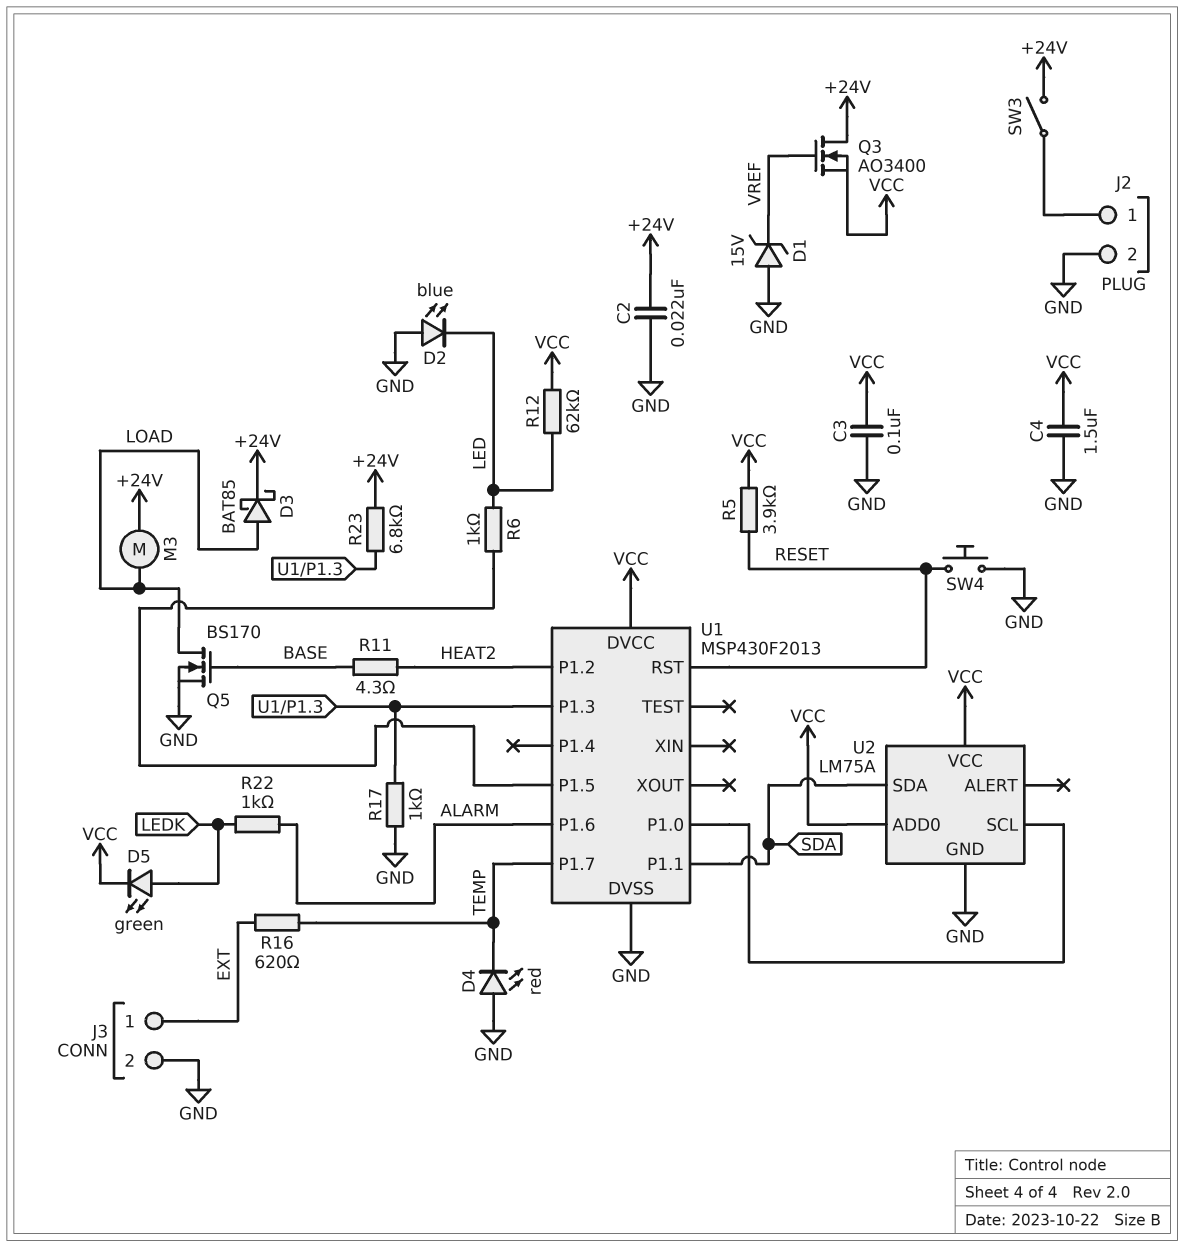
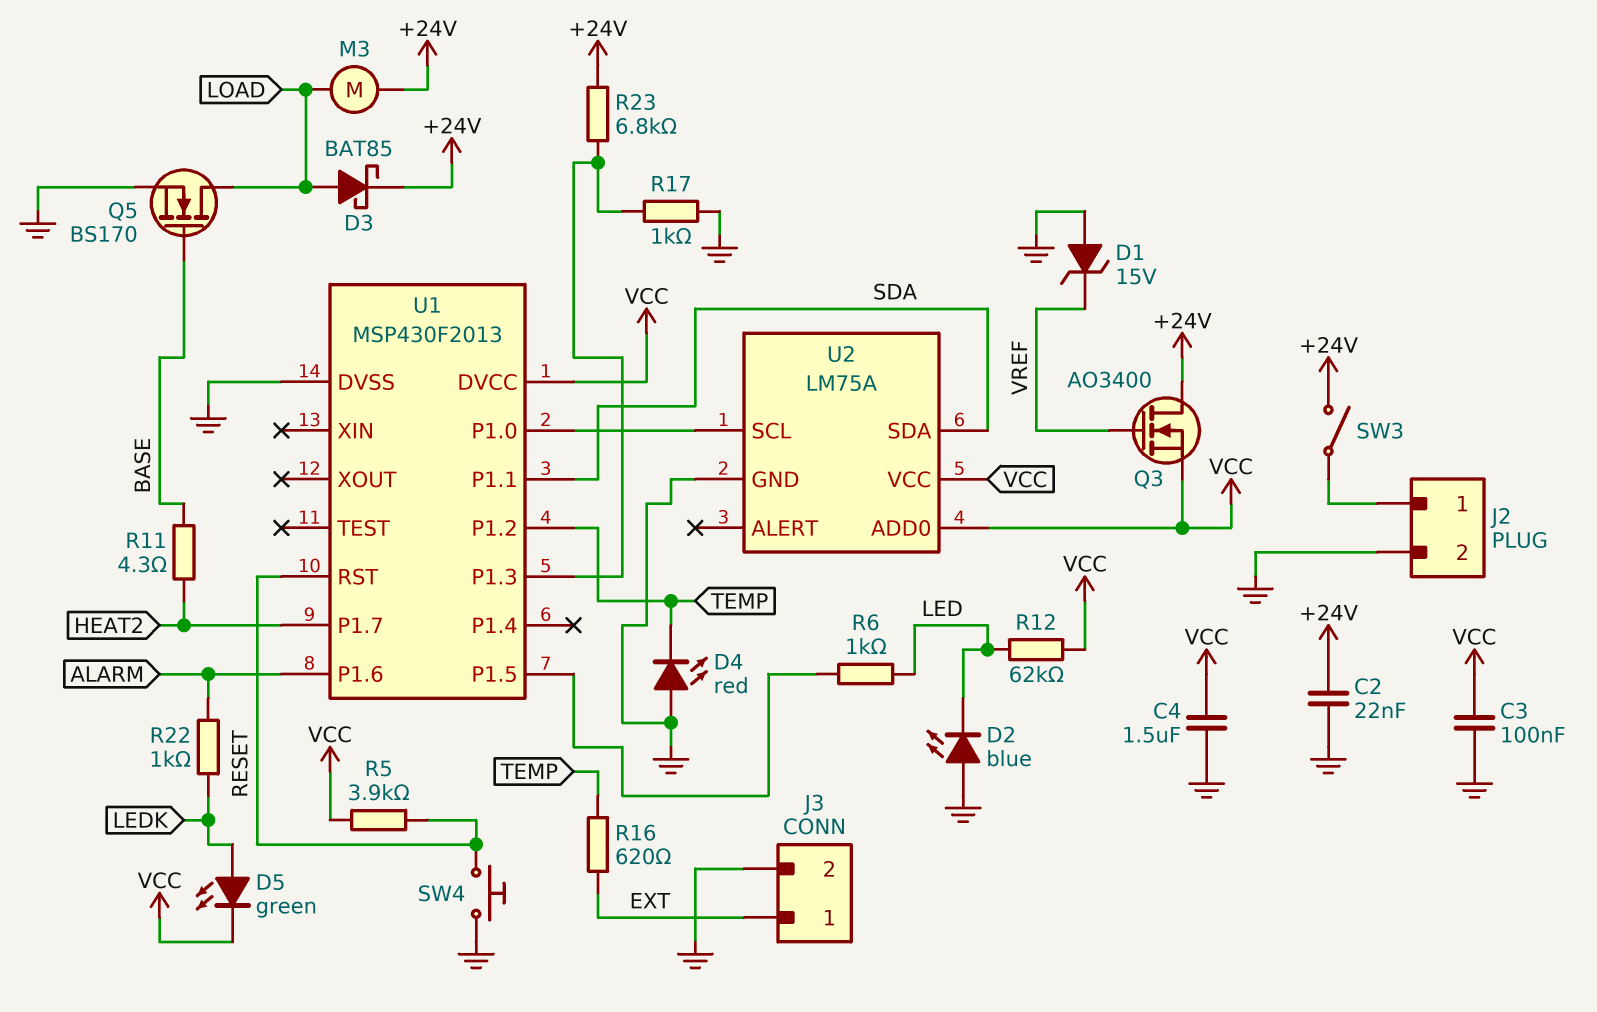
U1 pin P1.2: HEAT2 -> TEMP
U1 pin P1.7: TEMP -> HEAT2

